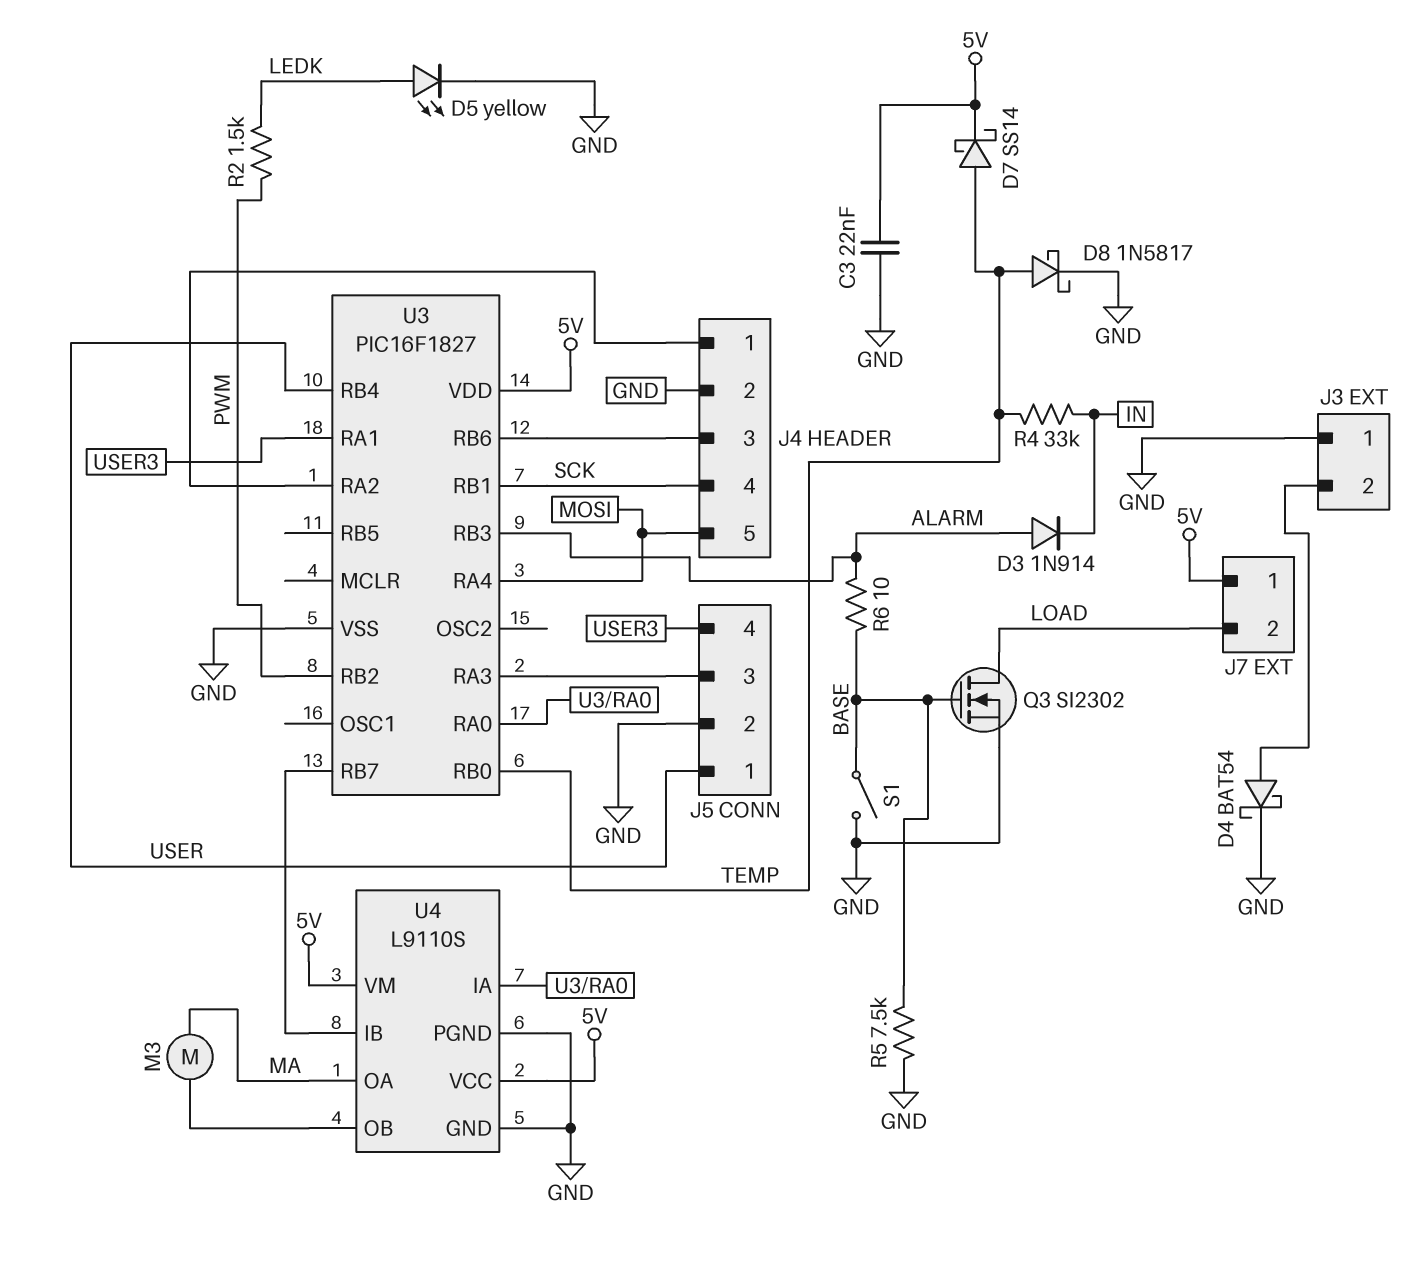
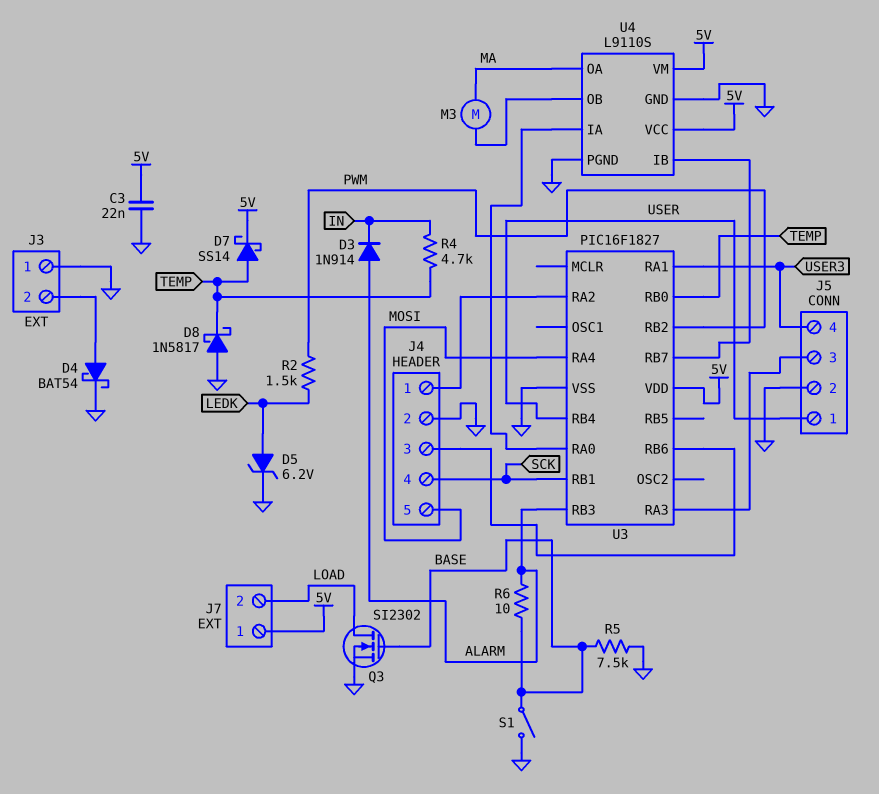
D5: LED yellow (A LEDK, K GND) -> zener 6.2V (A LEDK, K GND)
D8: schottky 1N5817 (A TEMP, K GND) -> schottky 1N5817 (A GND, K TEMP)
R4: 33k (IN, TEMP) -> 4.7k (IN, TEMP)

